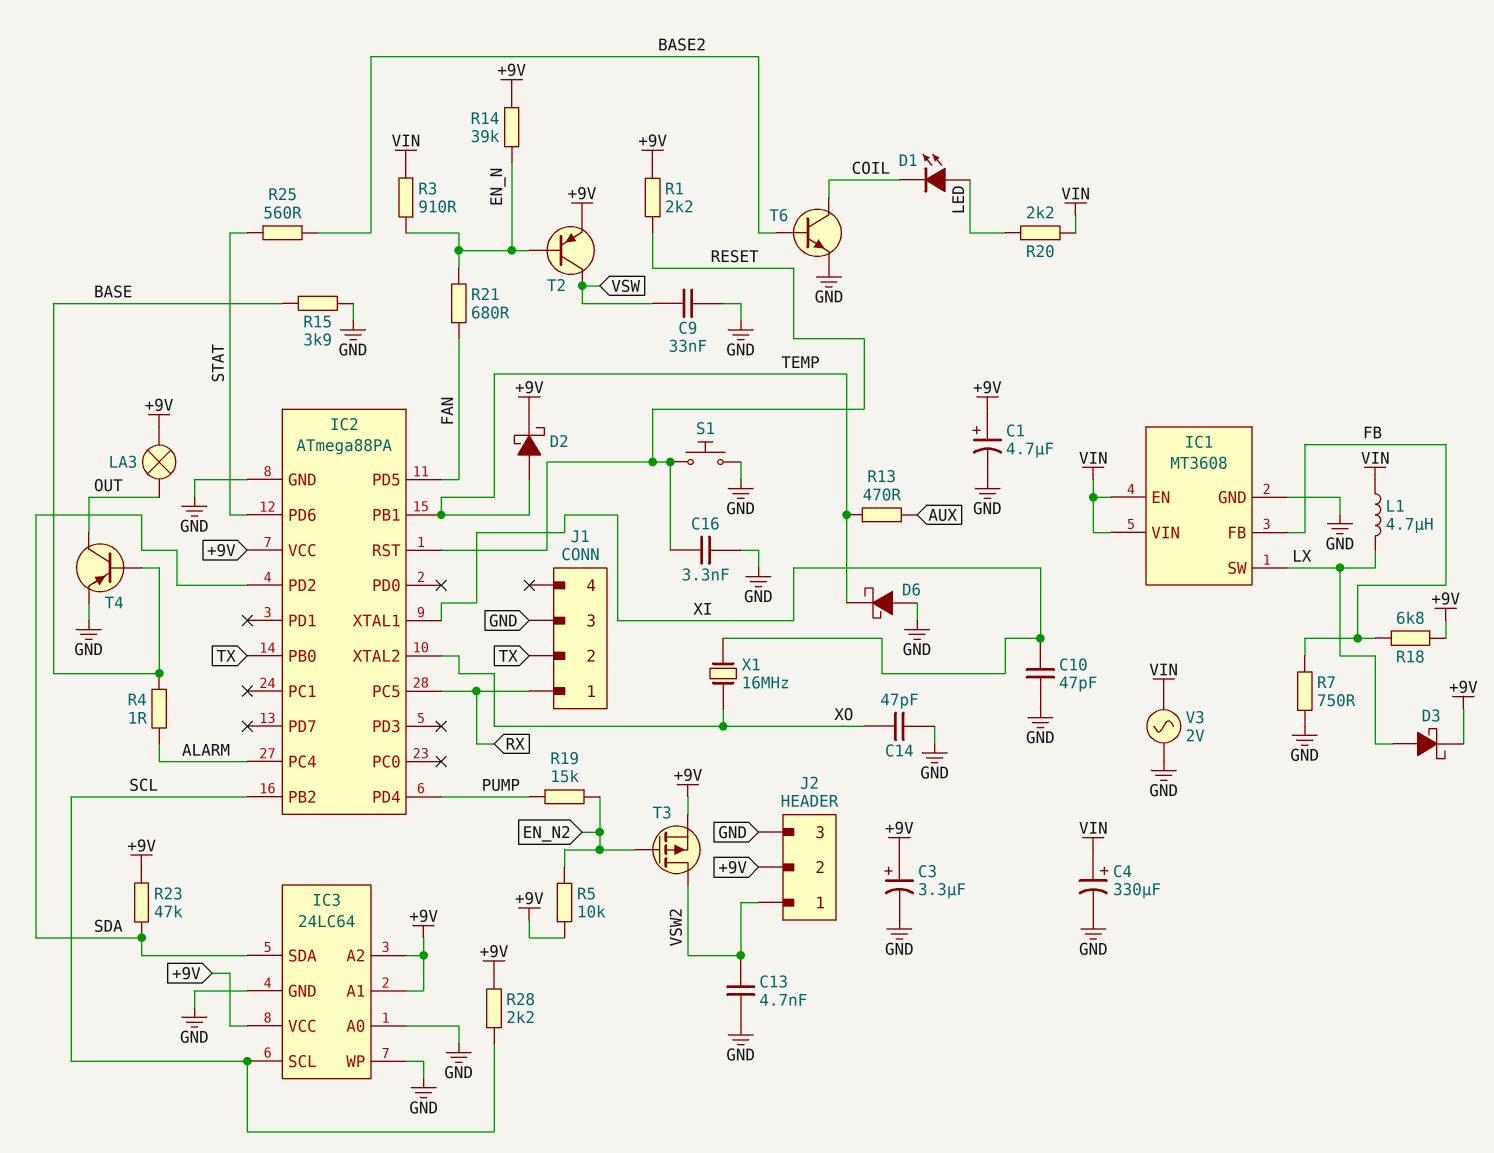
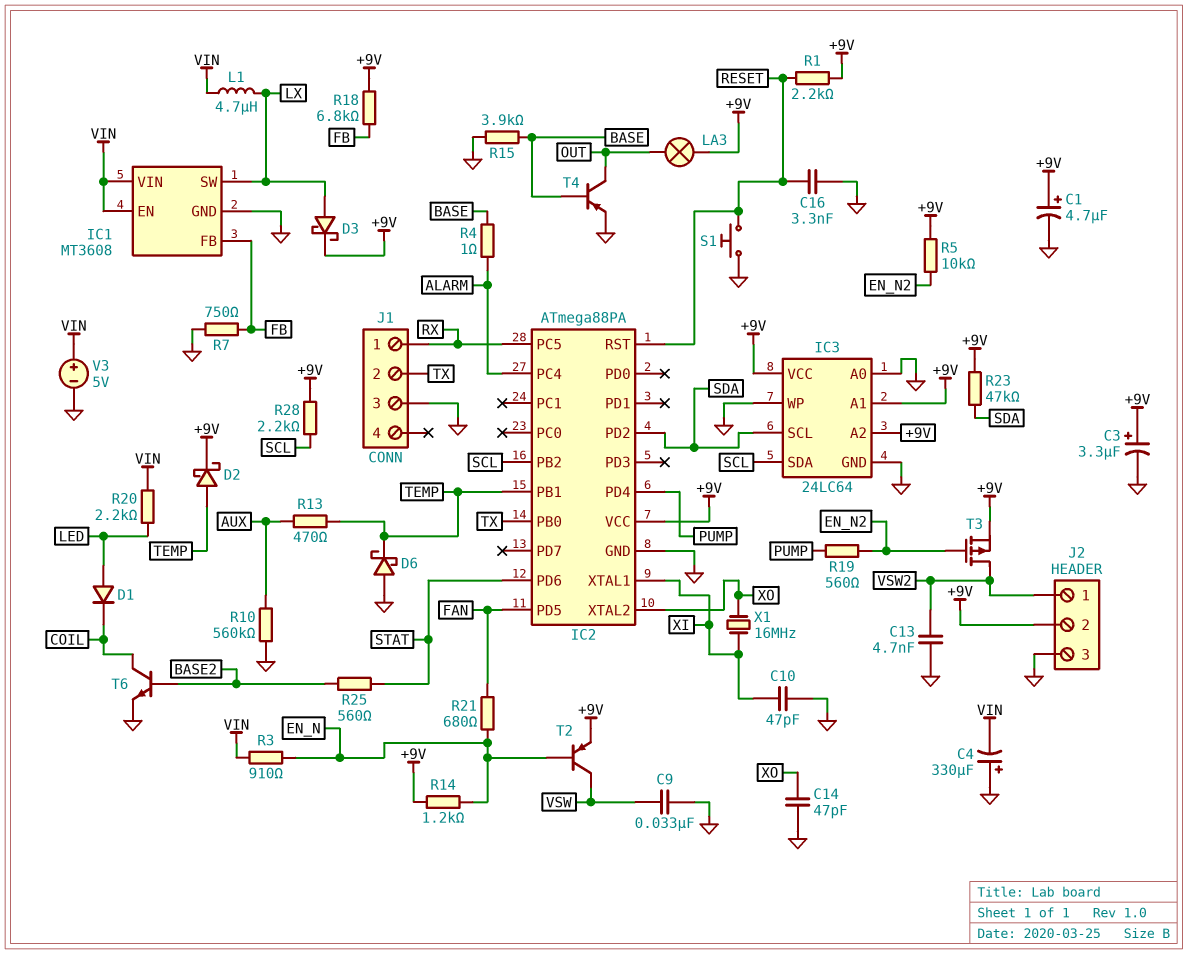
C4: 330uF (plus VIN, minus GND) -> 330uF (plus GND, minus VIN)
D1: LED (A LED, K COIL) -> diode (A LED, K COIL)
IC3 pin SCL: SCL -> SDA
IC3 pin SDA: SDA -> SCL
R10: none -> 560k (AUX, GND)
R14: 39k (+9V, EN_N) -> 1.2k (+9V, EN_N)
R19: 15k (EN_N2, PUMP) -> 560 (EN_N2, PUMP)
V3: AC 2V (GND, VIN) -> 5V (plus VIN, minus GND)

